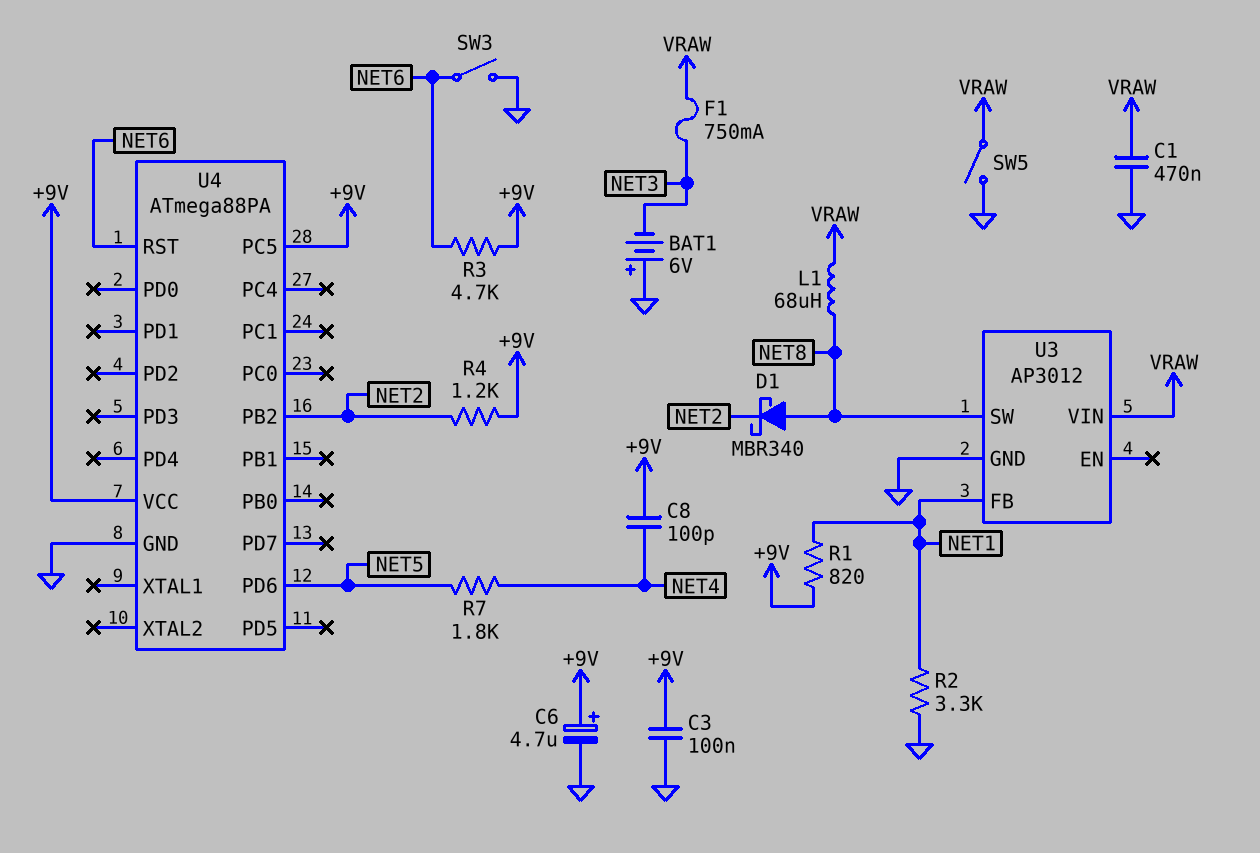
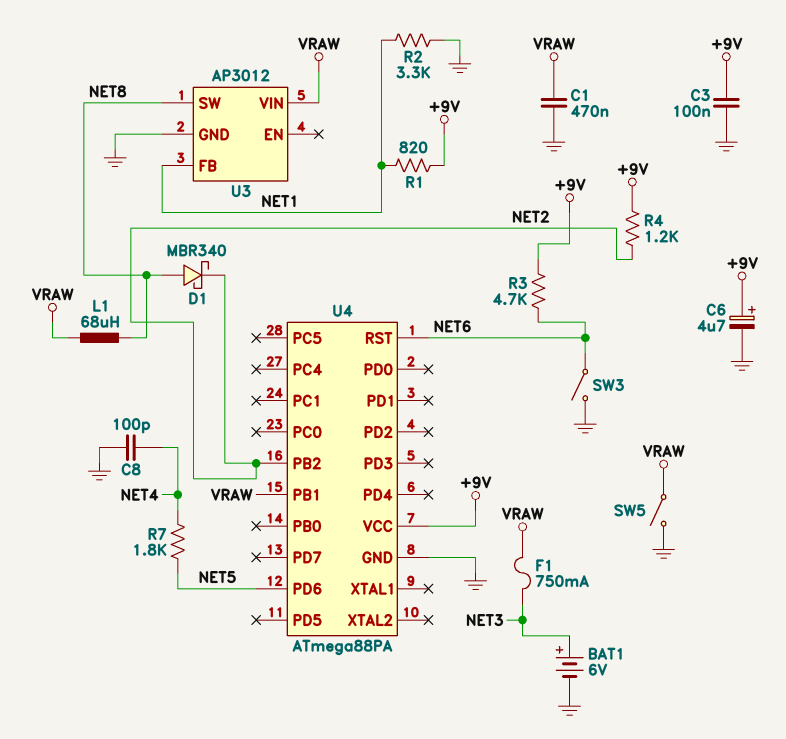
BAT1: 6V (plus GND, minus NET3) -> 6V (plus NET3, minus GND)
C8: 100pF (+9V, NET4) -> 100pF (GND, NET4)
U4 pin PB1: none -> VRAW
U4 pin PC5: +9V -> none

